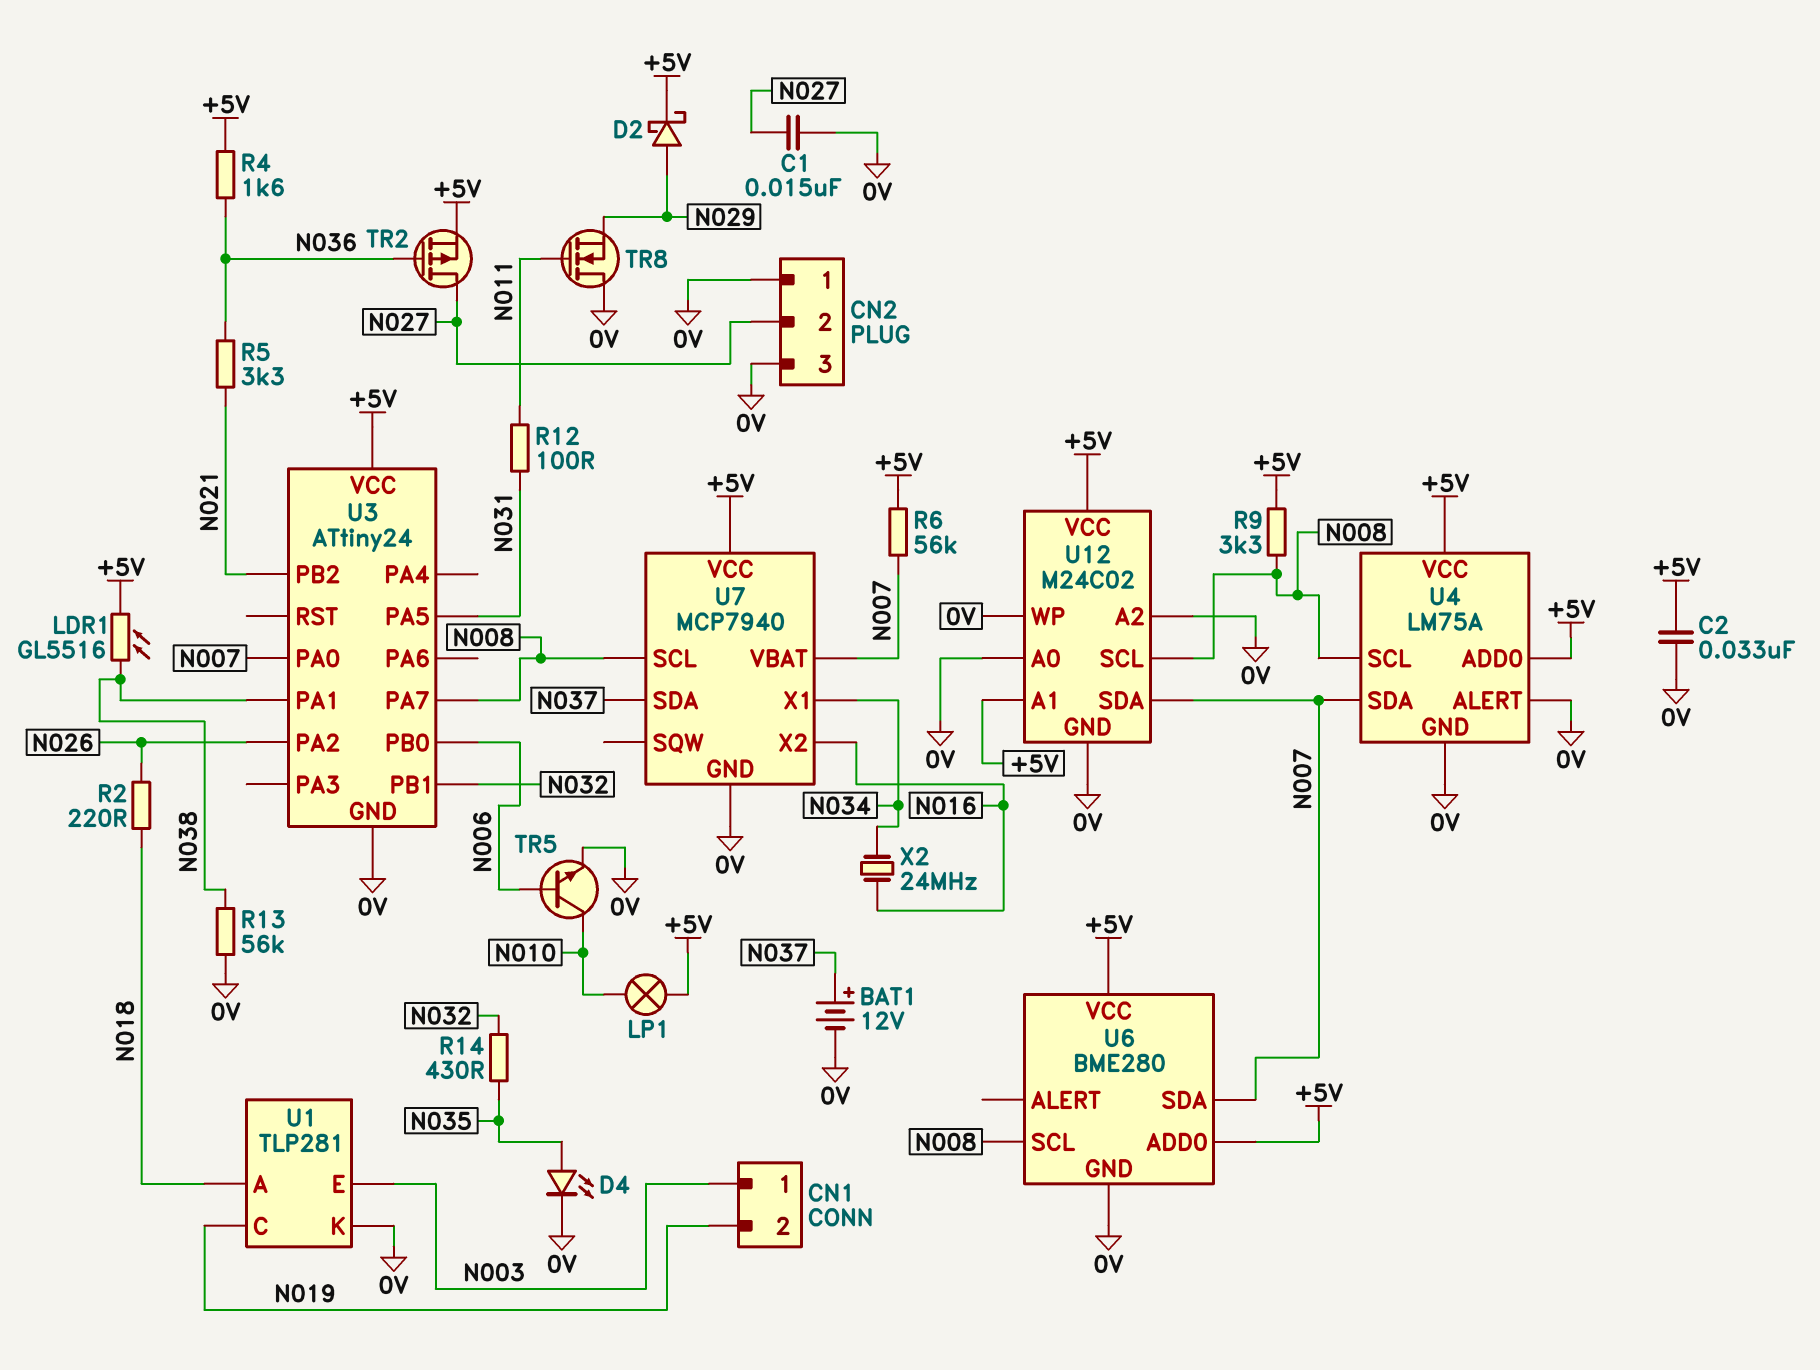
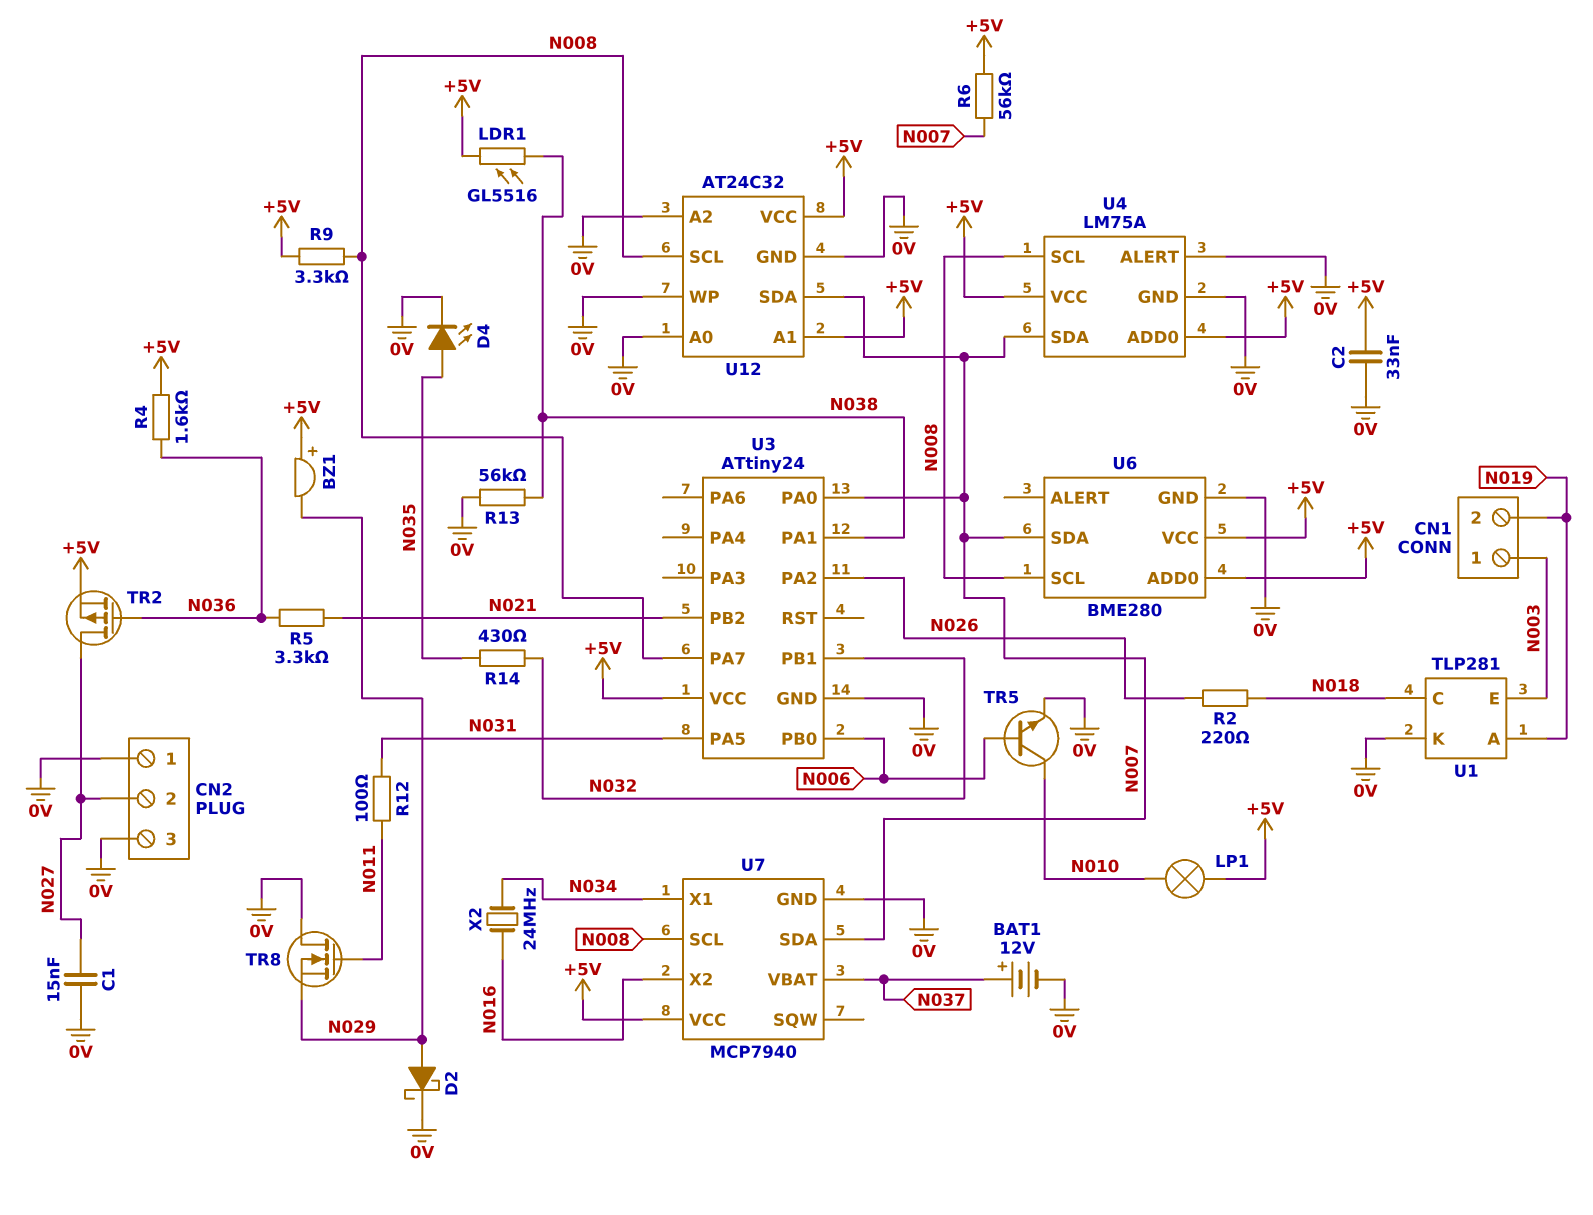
BZ1: none -> buzzer (plus +5V, minus N029)
D2: schottky (A N029, K +5V) -> schottky (A N029, K 0V)
U1 pin A: N018 -> N019
U1 pin C: N019 -> N018
U7 pin SDA: N037 -> N007
U7 pin VBAT: N007 -> N037
U12: M24C02 -> AT24C32

